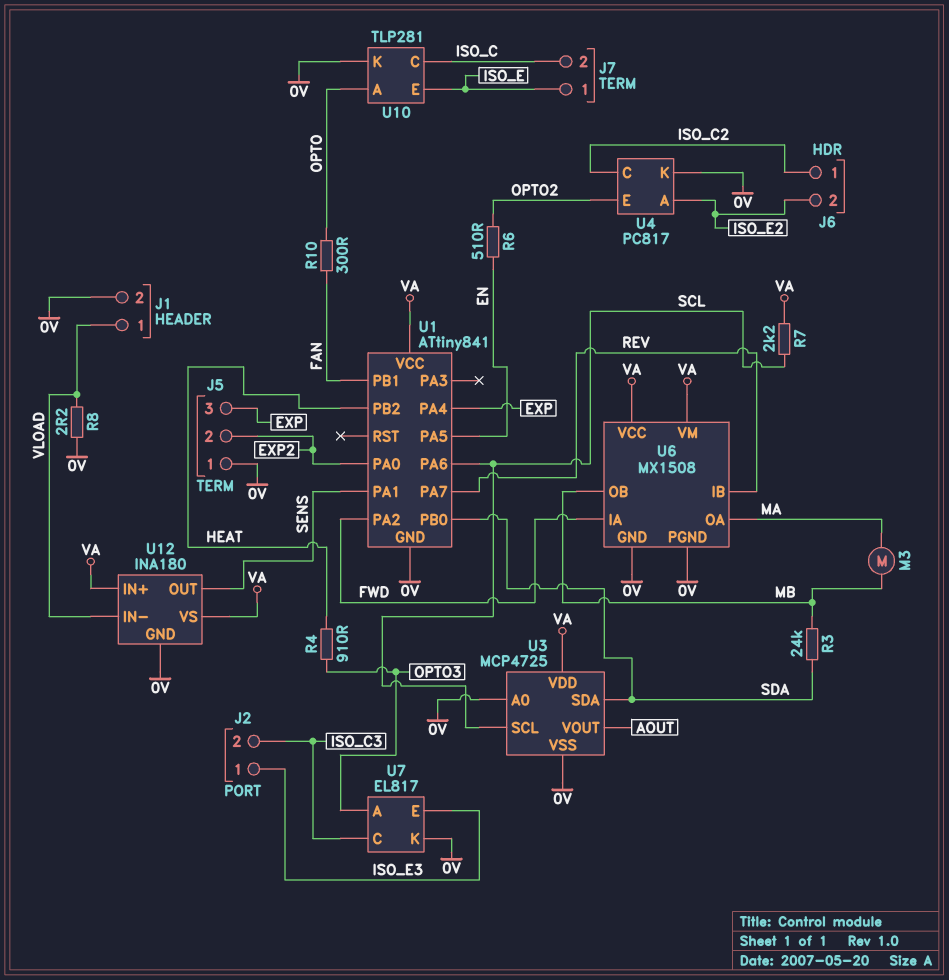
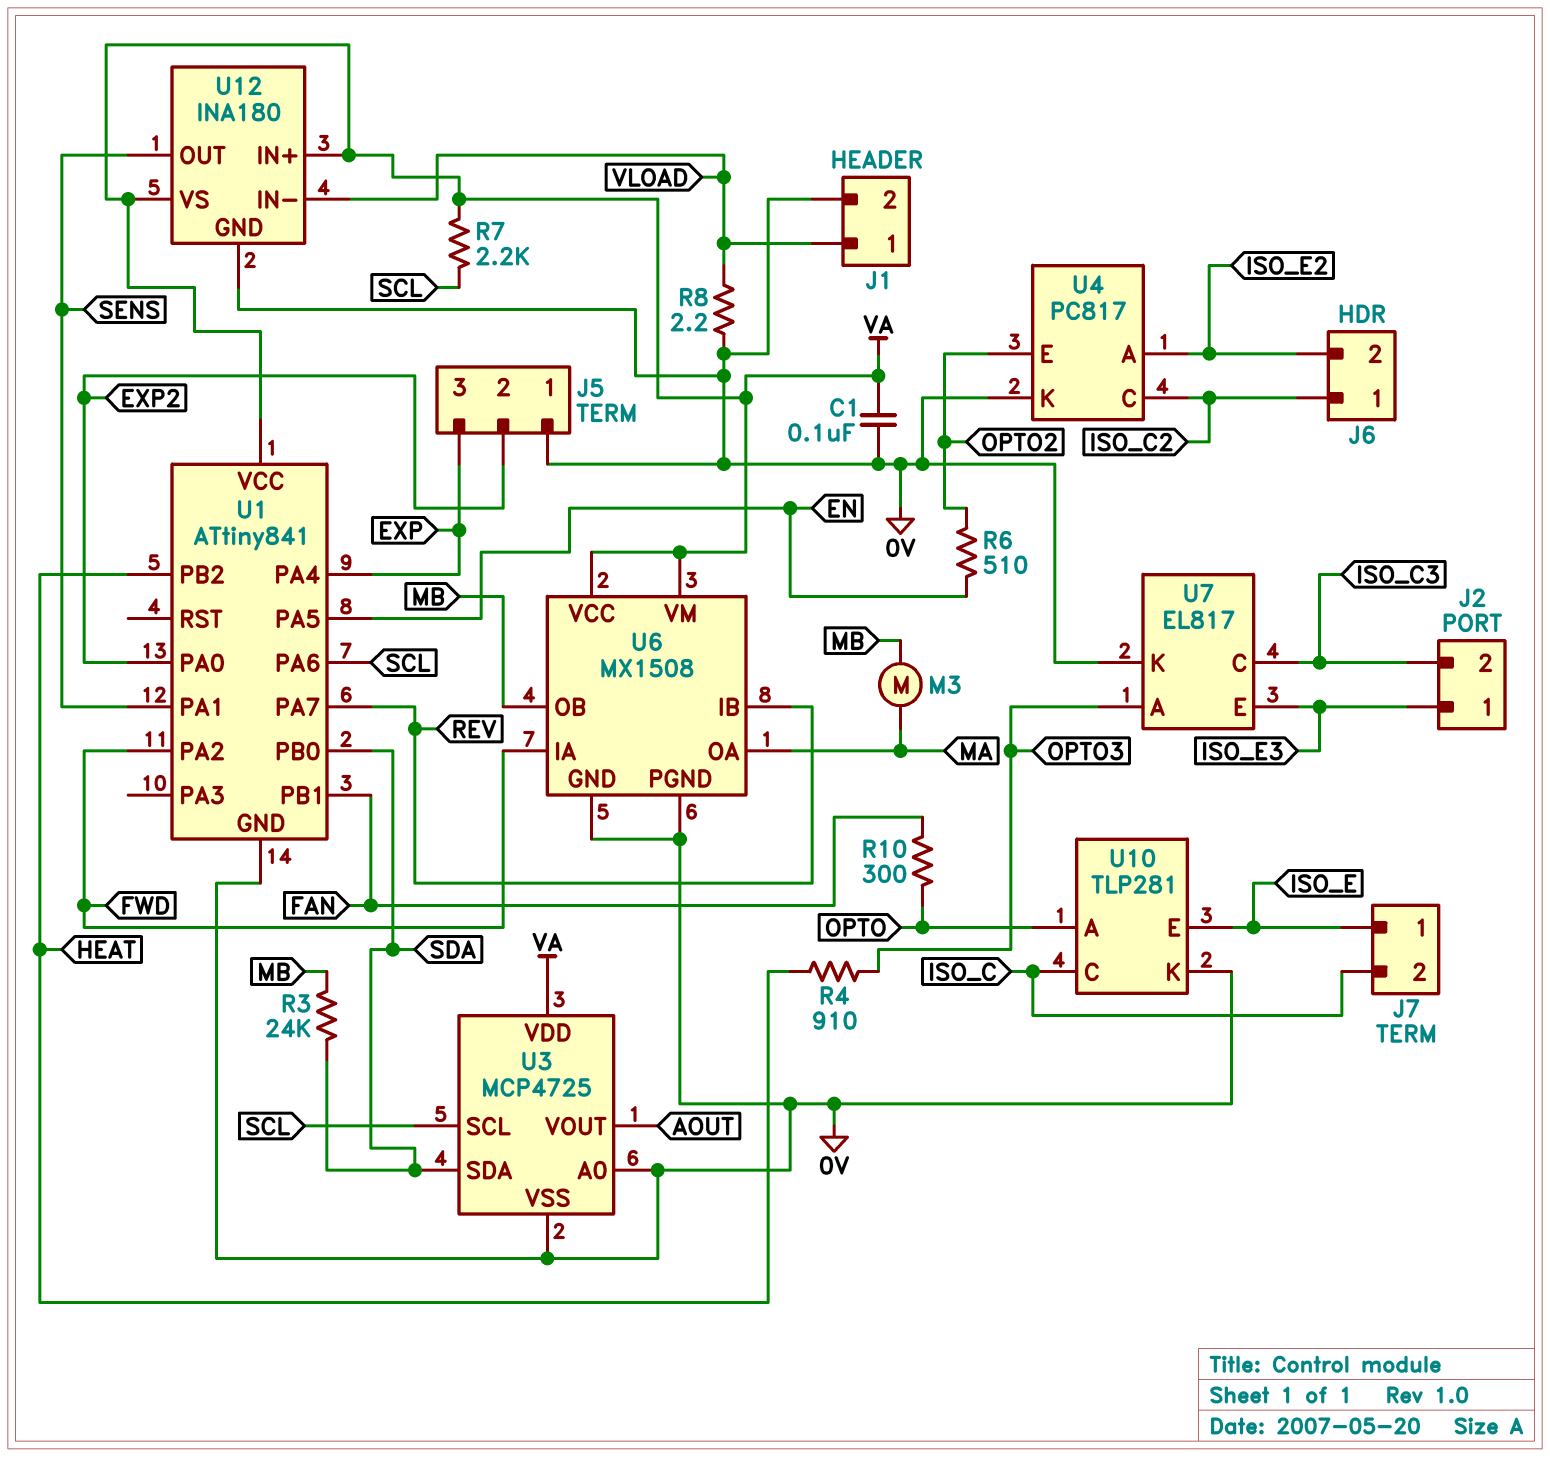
C1: none -> 100nF (0V, VA)

